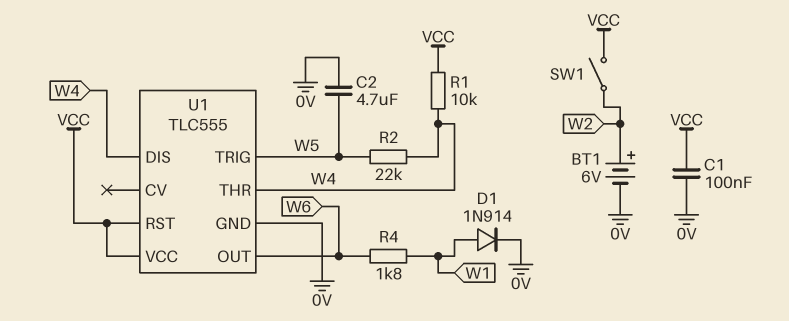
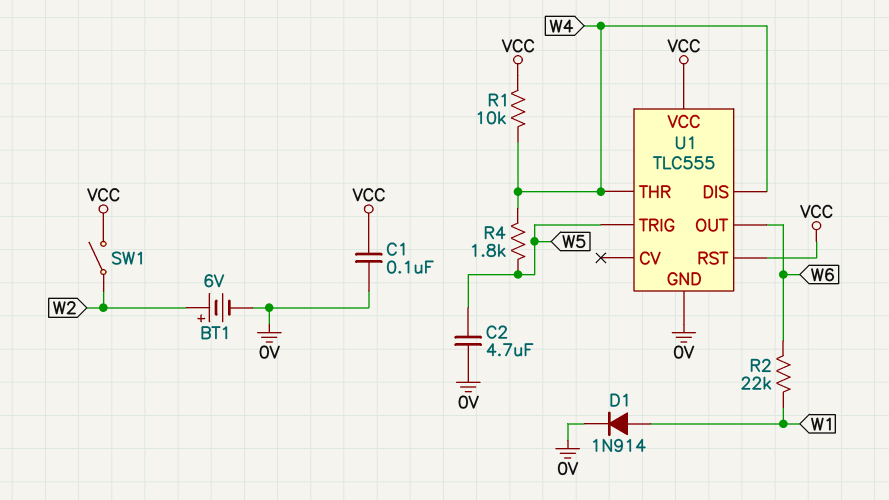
R2: 22k (W4, W5) -> 22k (W1, W6)
R4: 1.8k (W1, W6) -> 1.8k (W4, W5)

